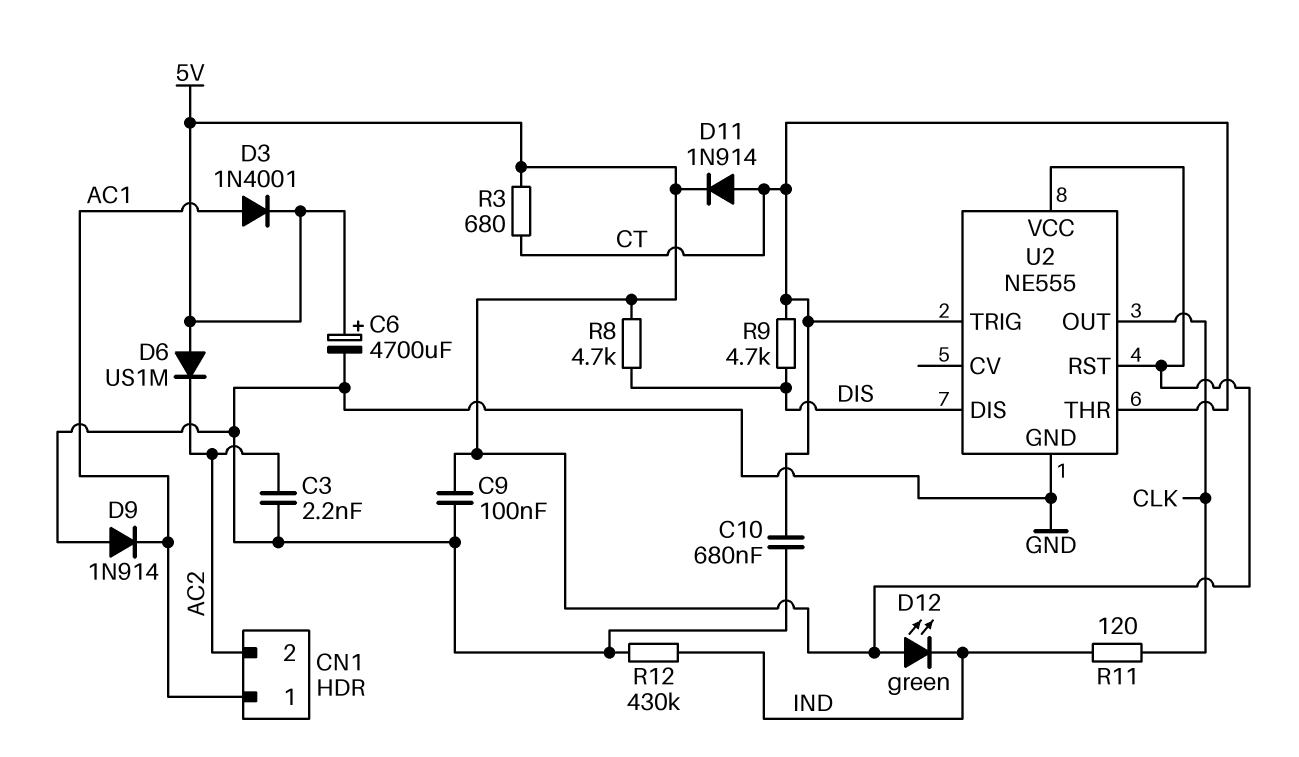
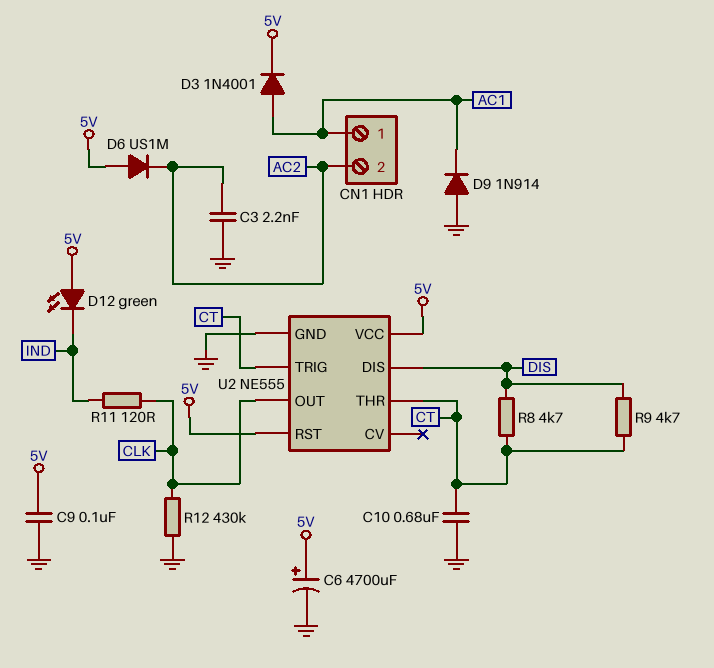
D11: diode 1N914 (A CT, K 5V) -> none
R3: 680 (5V, CT) -> none
R8: 4.7k (5V, DIS) -> 4.7k (CT, DIS)
R12: 430k (GND, IND) -> 430k (CLK, GND)

